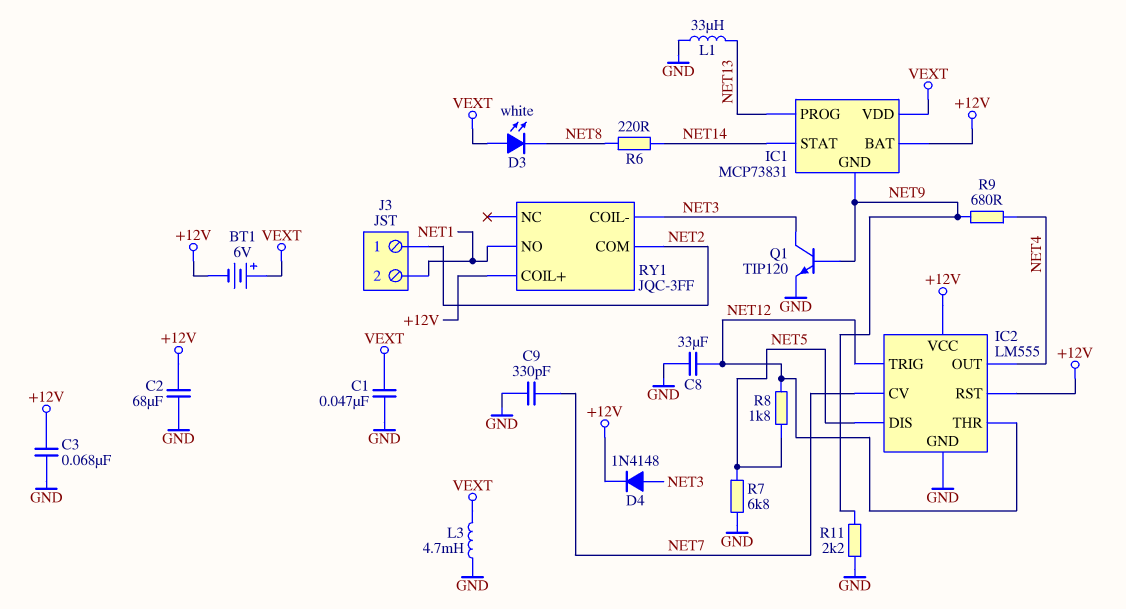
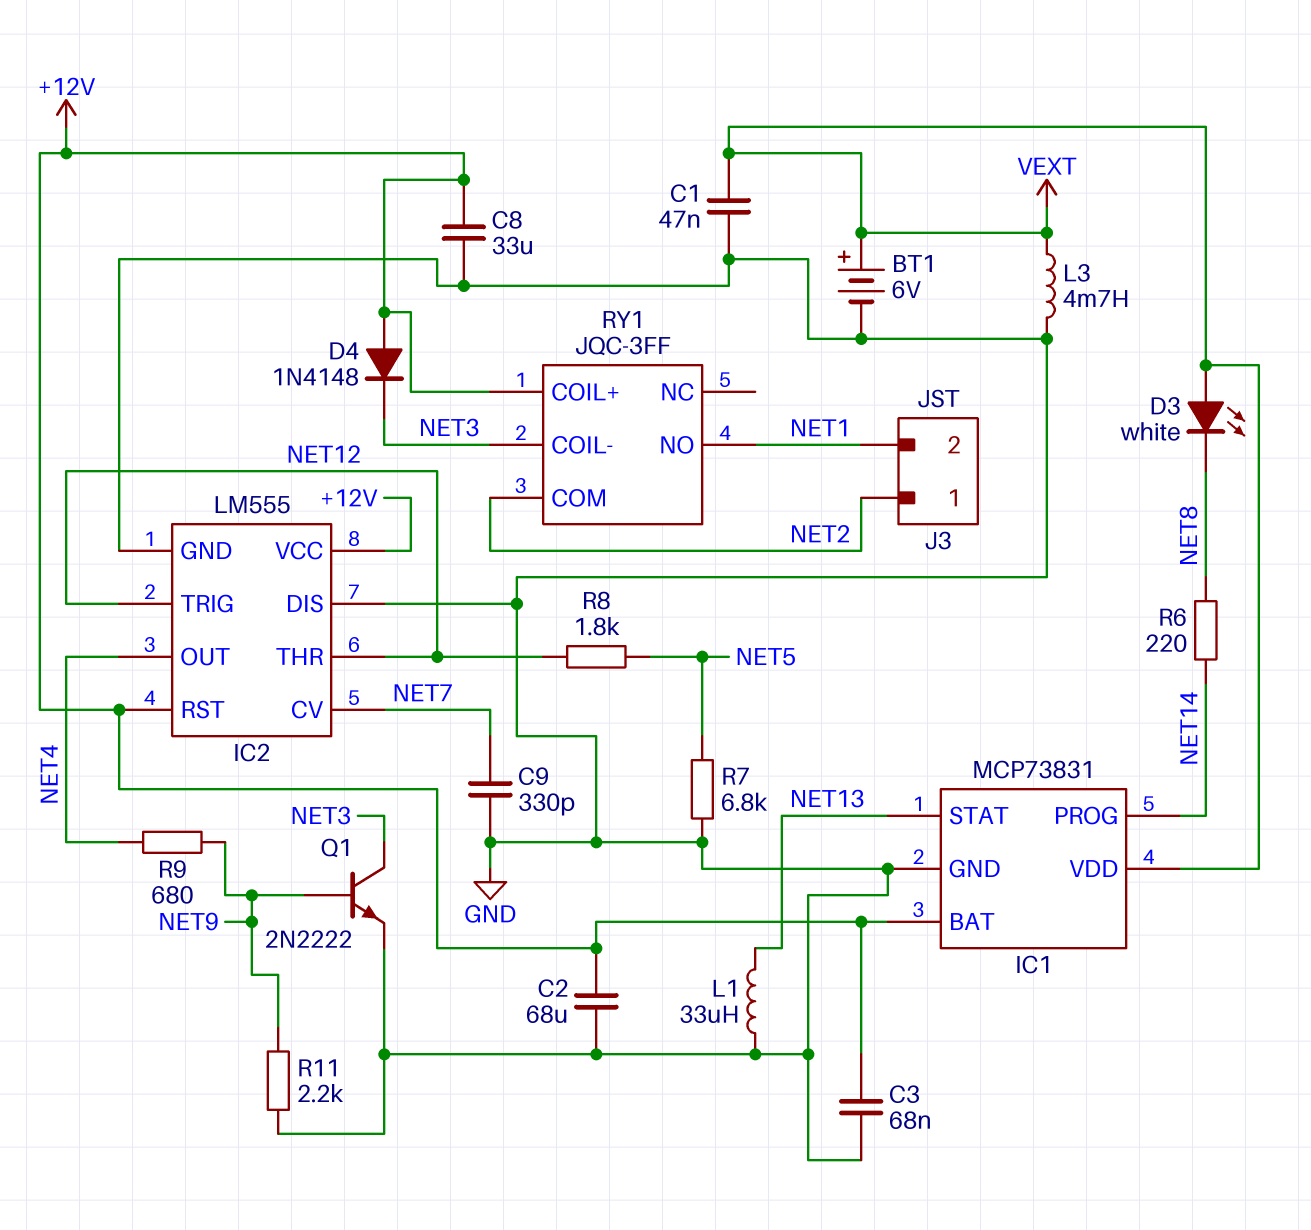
BT1: 6V (plus VEXT, minus +12V) -> 6V (plus VEXT, minus GND)
C8: 33uF (GND, NET12) -> 33uF (+12V, GND)
D4: diode 1N4148 (A NET3, K +12V) -> diode 1N4148 (A +12V, K NET3)
IC1 pin GND: NET9 -> GND
IC1 pin PROG: NET13 -> NET14
IC1 pin STAT: NET14 -> NET13
IC2 pin DIS: NET5 -> GND
Q1: NPN TIP120 (B NET9, C NET3, E GND) -> NPN 2N2222 (B NET9, C NET3, E GND)

